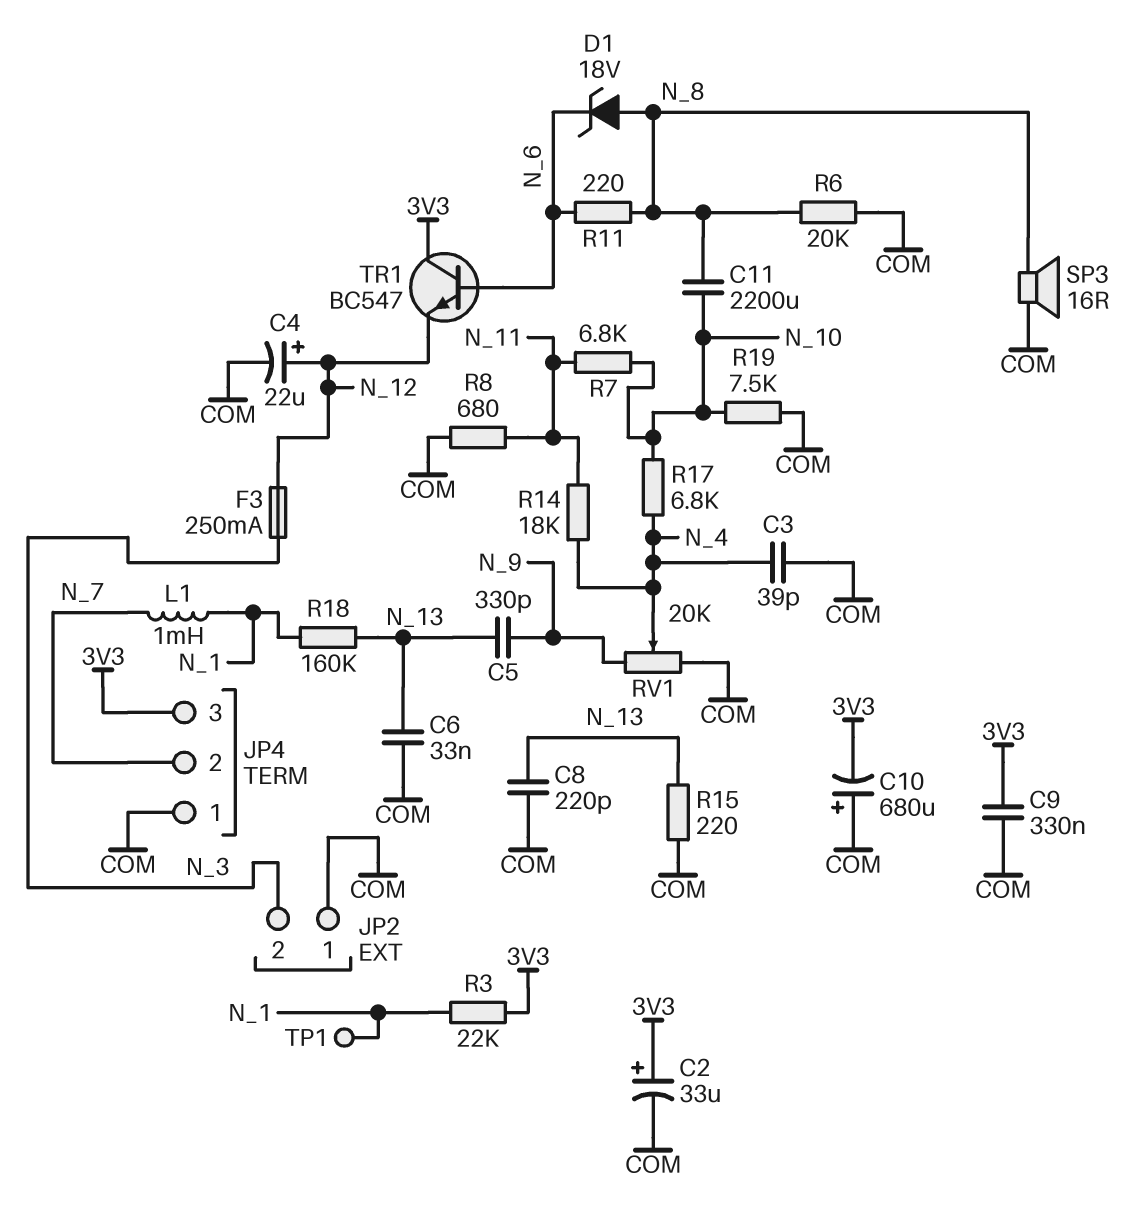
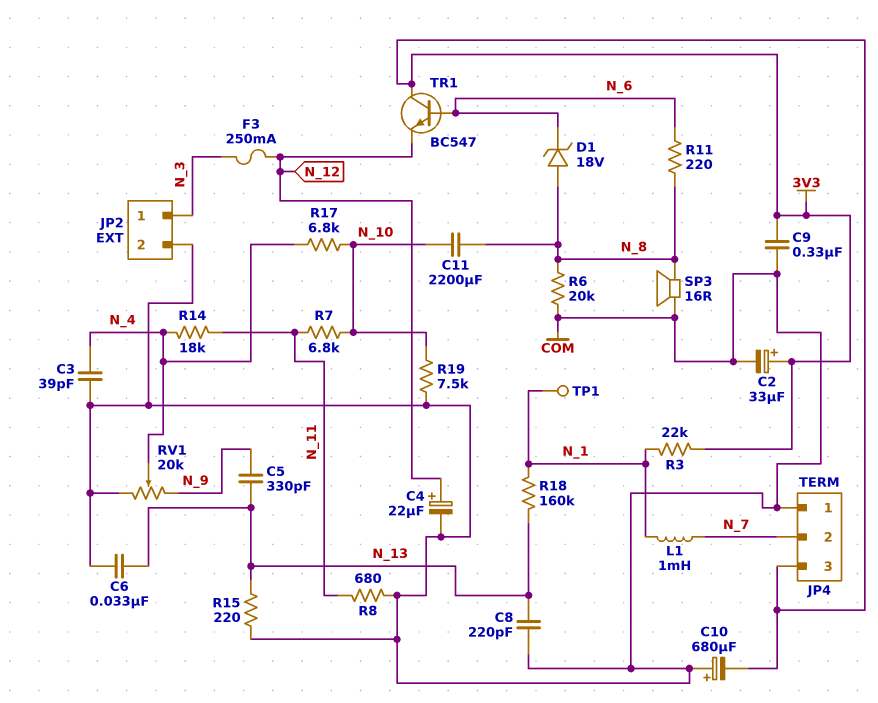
JP2 pin 1: COM -> N_3
JP2 pin 2: N_3 -> COM

